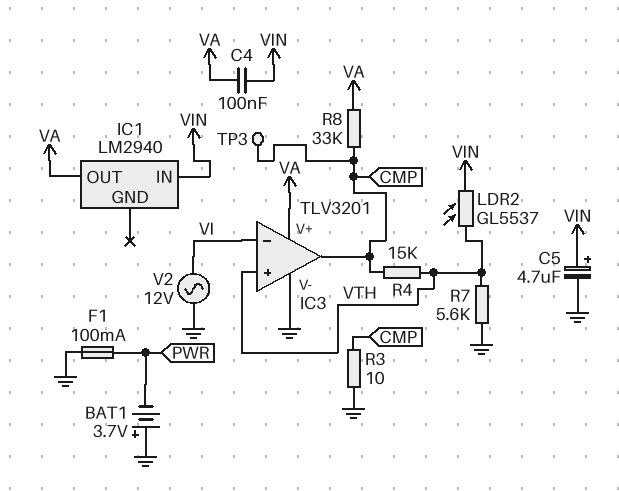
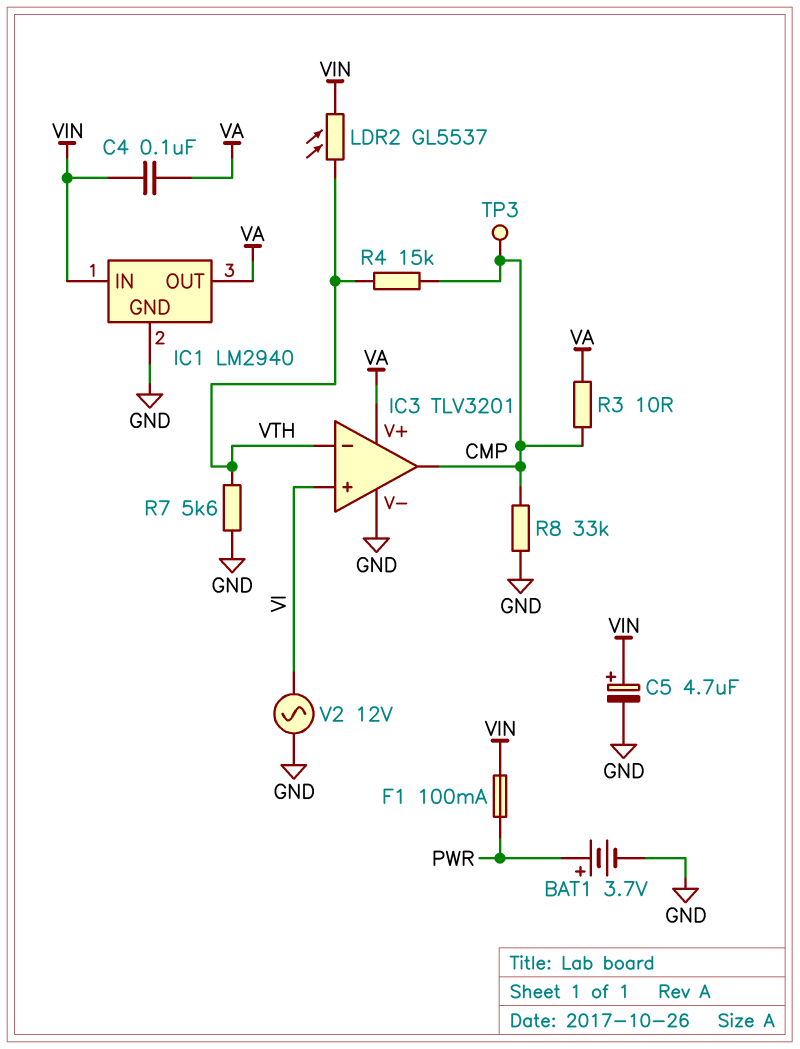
BAT1: 3.7V (plus GND, minus PWR) -> 3.7V (plus PWR, minus GND)
F1: 100mA (GND, PWR) -> 100mA (PWR, VIN)
IC1 pin GND: none -> GND
IC3 pin in+: VTH -> VI
IC3 pin in-: VI -> VTH
R3: 10 (CMP, GND) -> 10 (CMP, VA)
R8: 33k (CMP, VA) -> 33k (CMP, GND)

